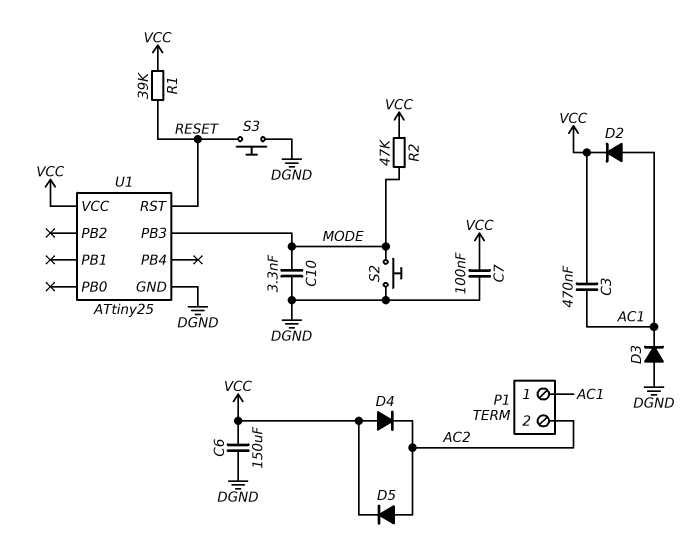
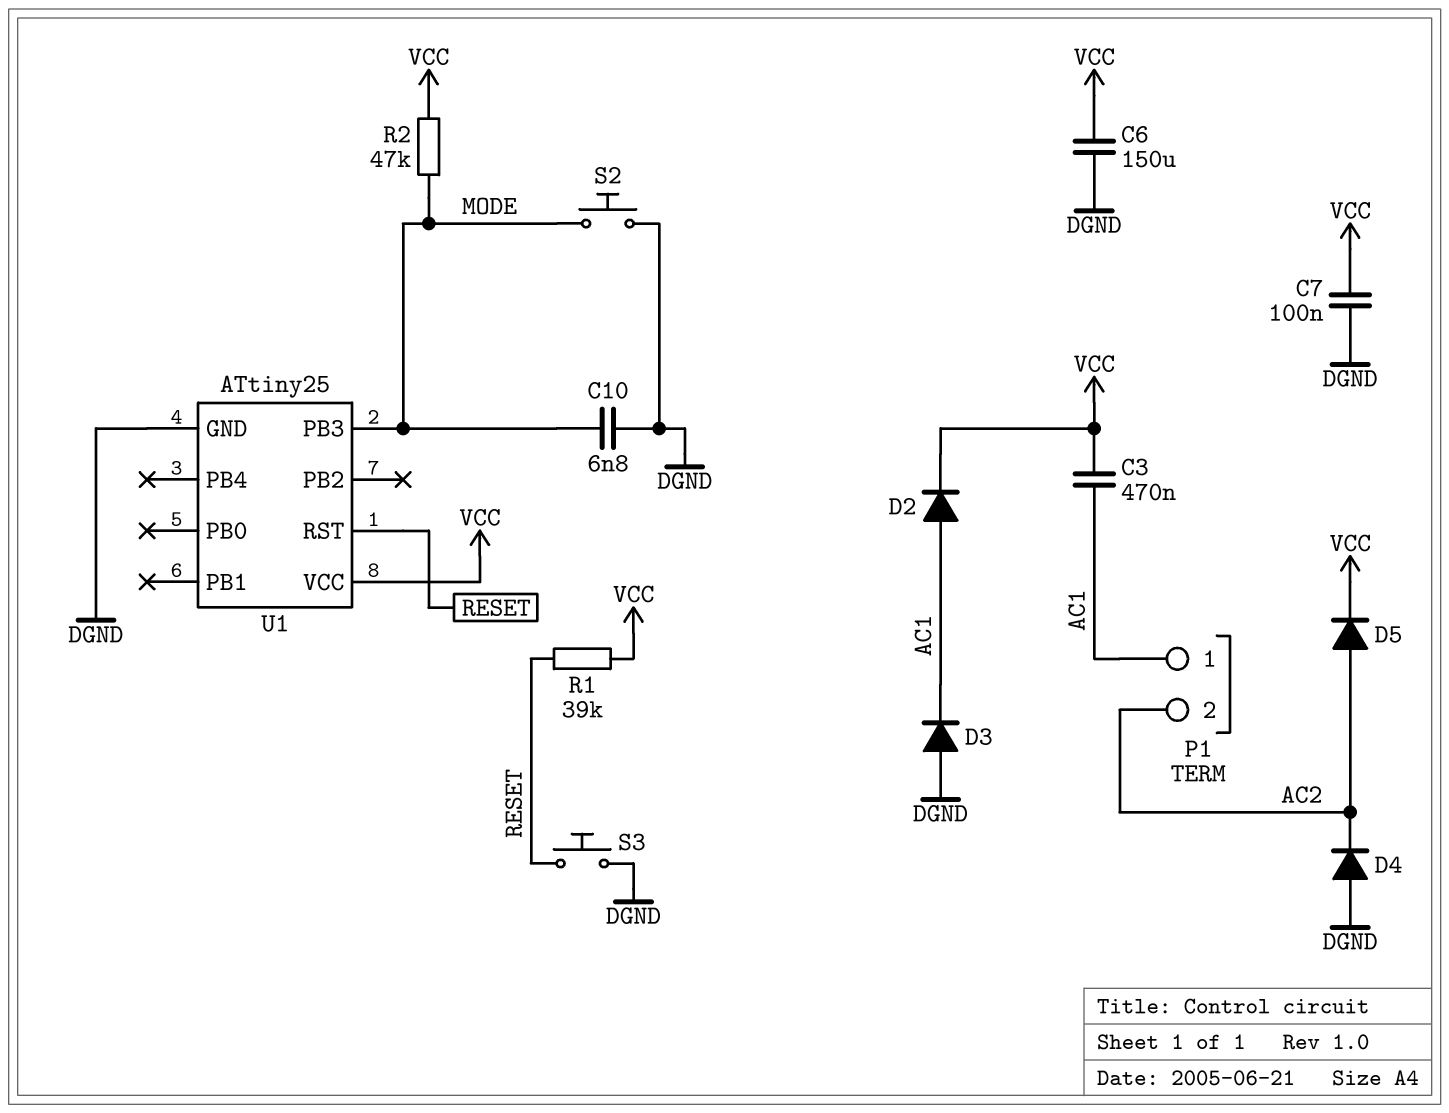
C10: 3.3nF (DGND, MODE) -> 6.8nF (DGND, MODE)
D4: diode (A VCC, K AC2) -> diode (A DGND, K AC2)

